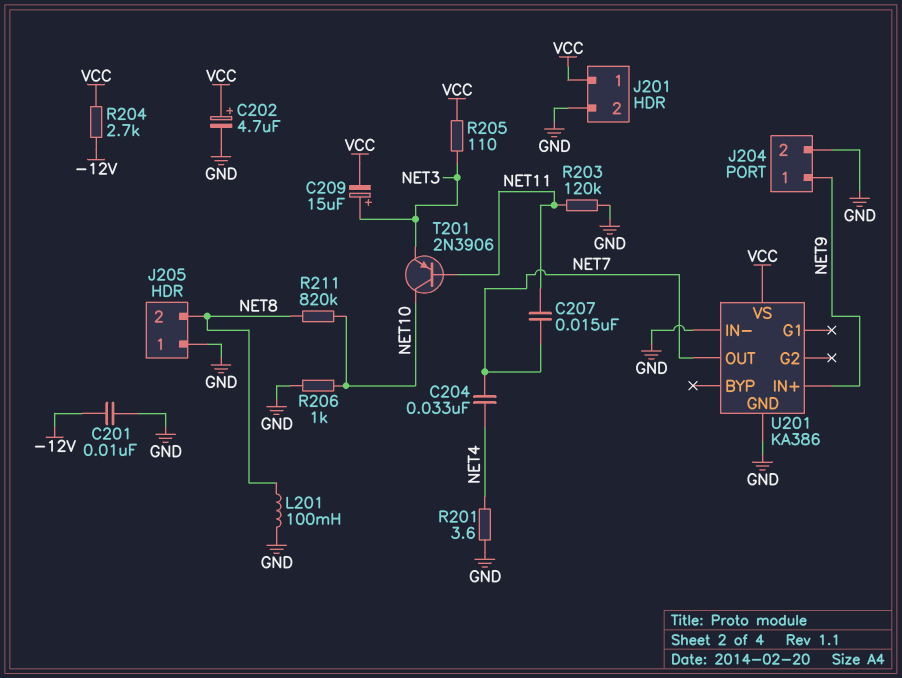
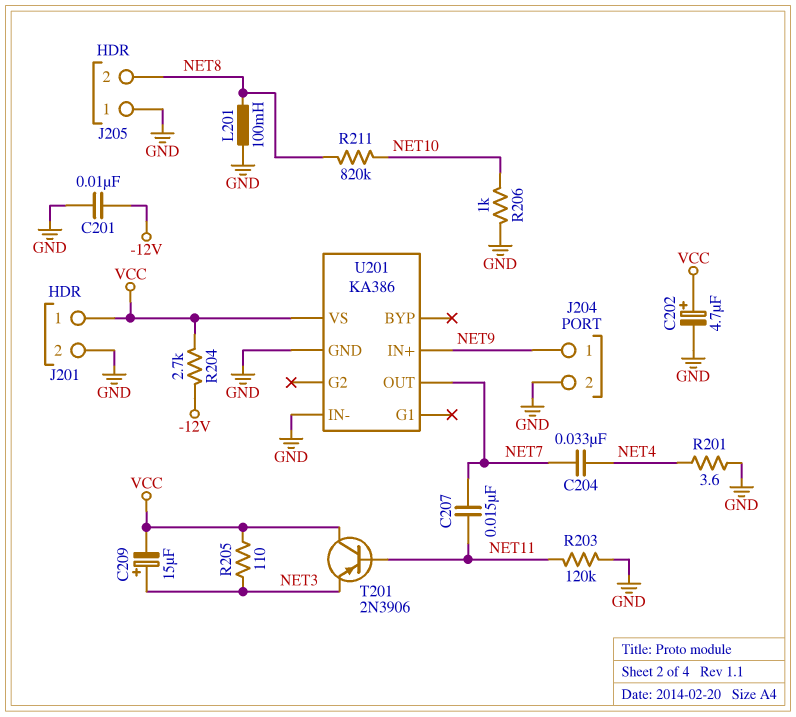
T201: PNP 2N3906 (B NET11, C NET10, E NET3) -> PNP 2N3906 (B NET11, C VCC, E NET3)

